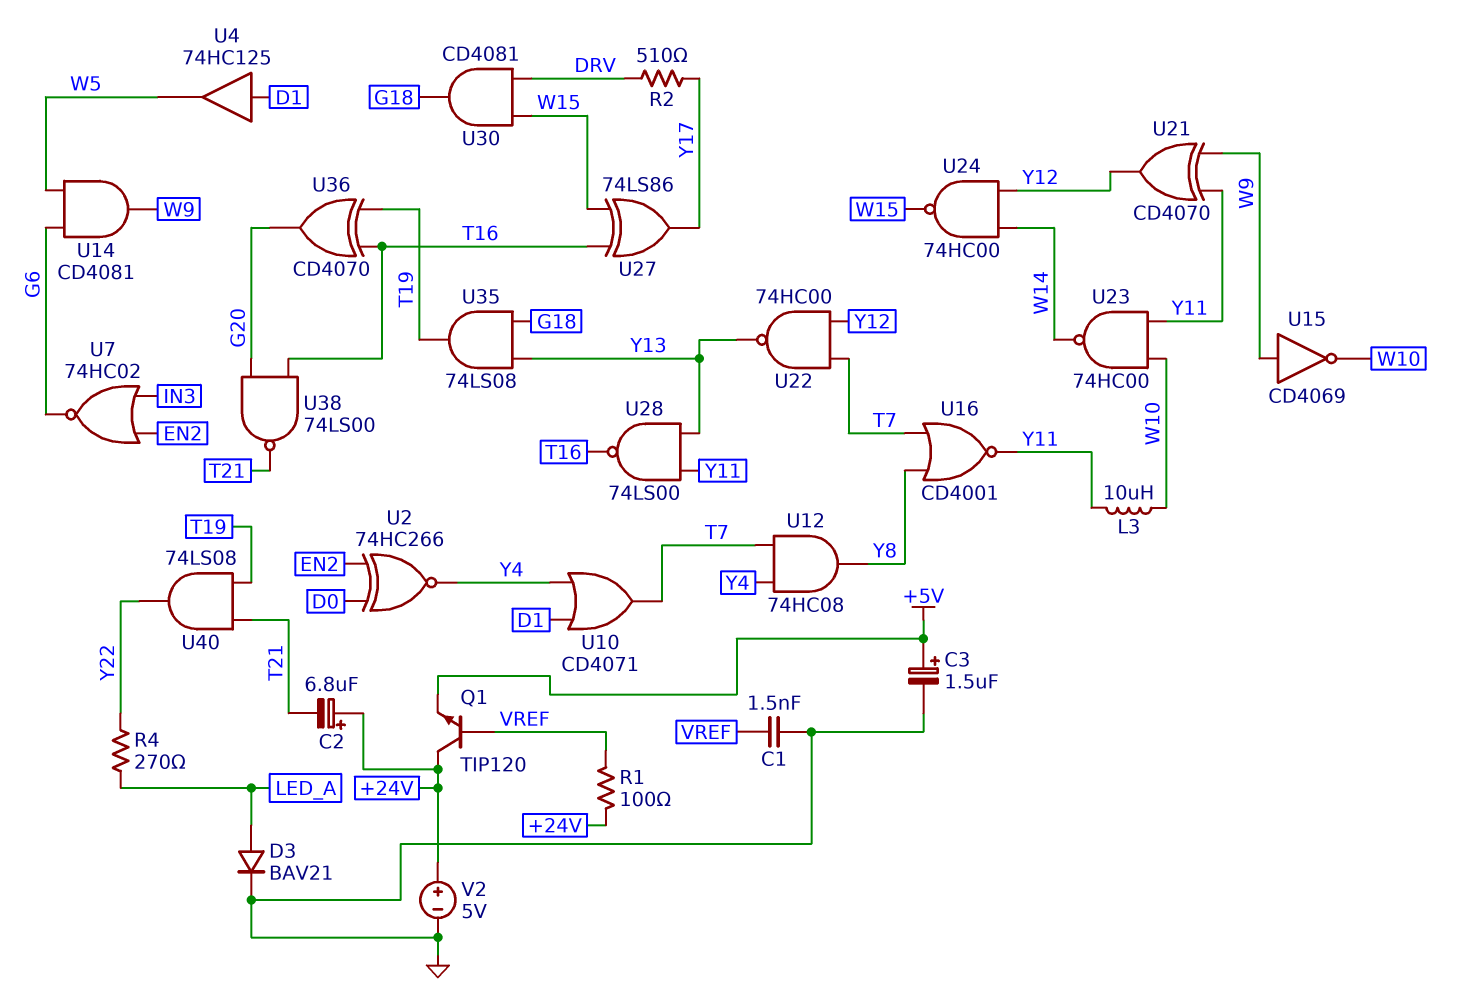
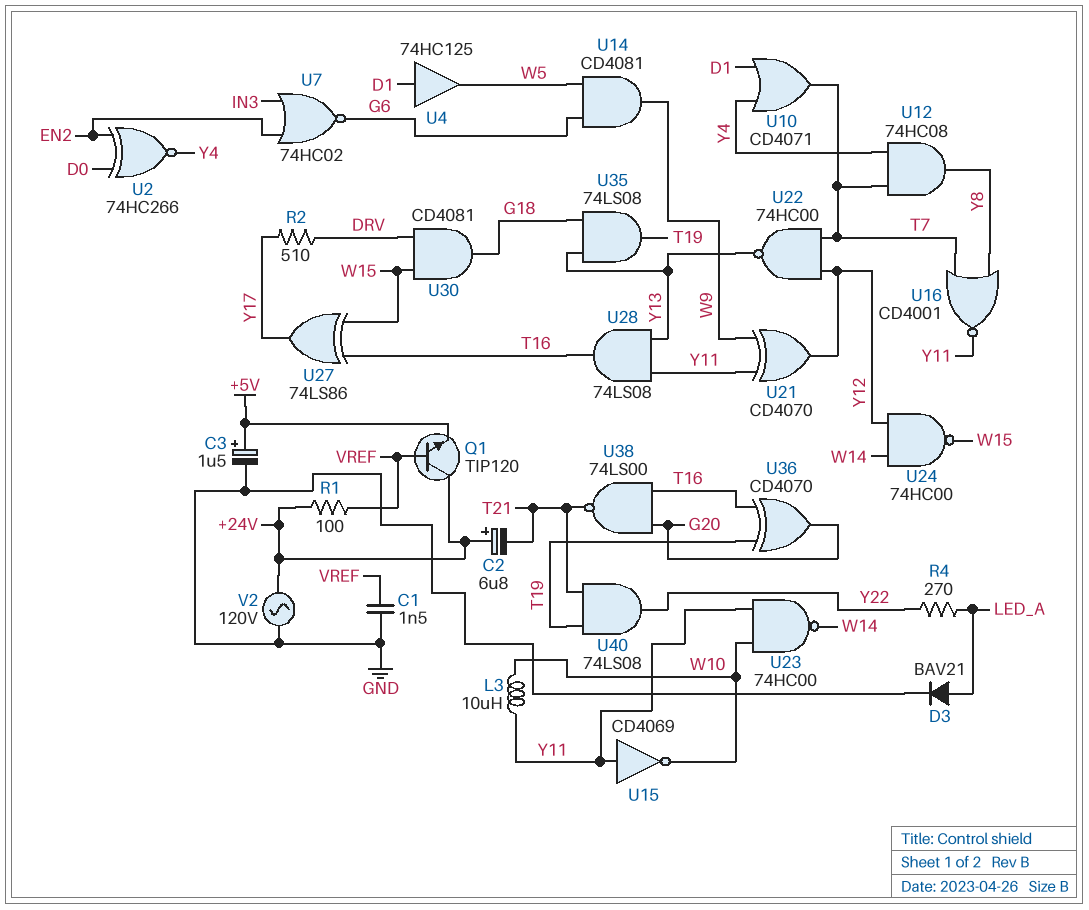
U15: NOT CD4069 (in W9, out W10) -> NOT CD4069 (in Y11, out W10)
U28: NAND 74LS00 (in Y11, in Y13, out T16) -> AND 74LS08 (in Y11, in Y13, out T16)
V2: 5V (plus +24V, minus GND) -> AC 120V (+24V, GND)

